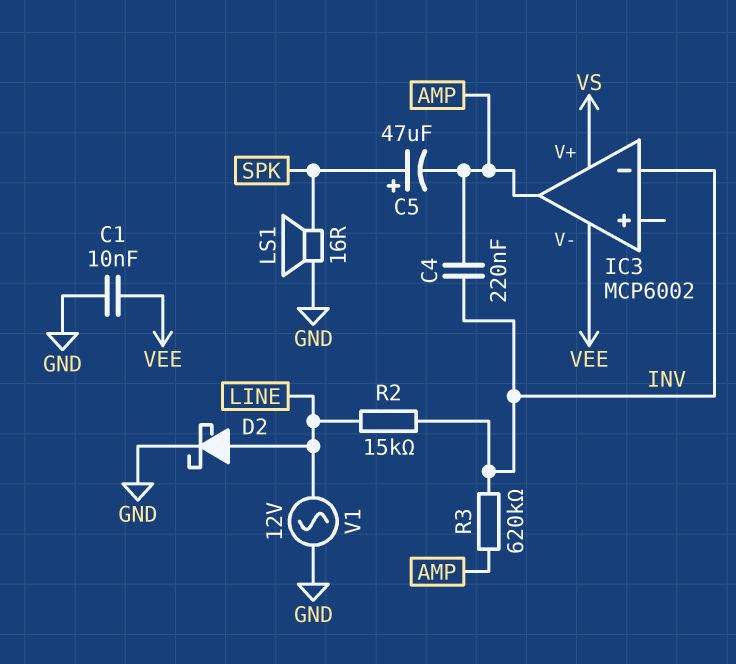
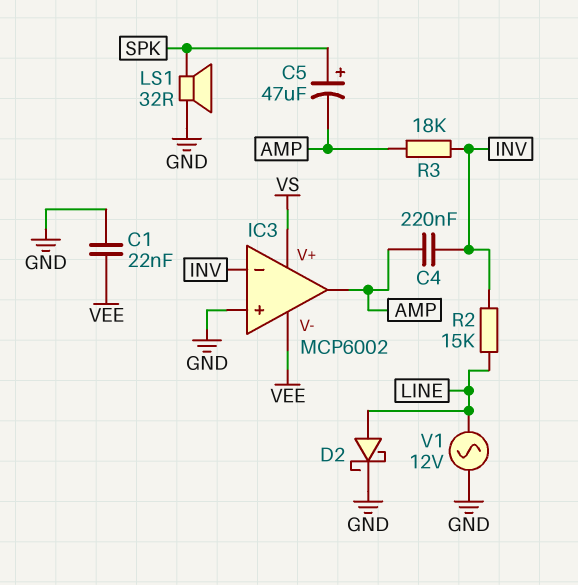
C1: 10nF (GND, VEE) -> 22nF (GND, VEE)
IC3 pin in+: none -> GND
LS1: speaker 16R (GND, SPK) -> speaker 32R (GND, SPK)
R3: 620k (AMP, INV) -> 18k (AMP, INV)

